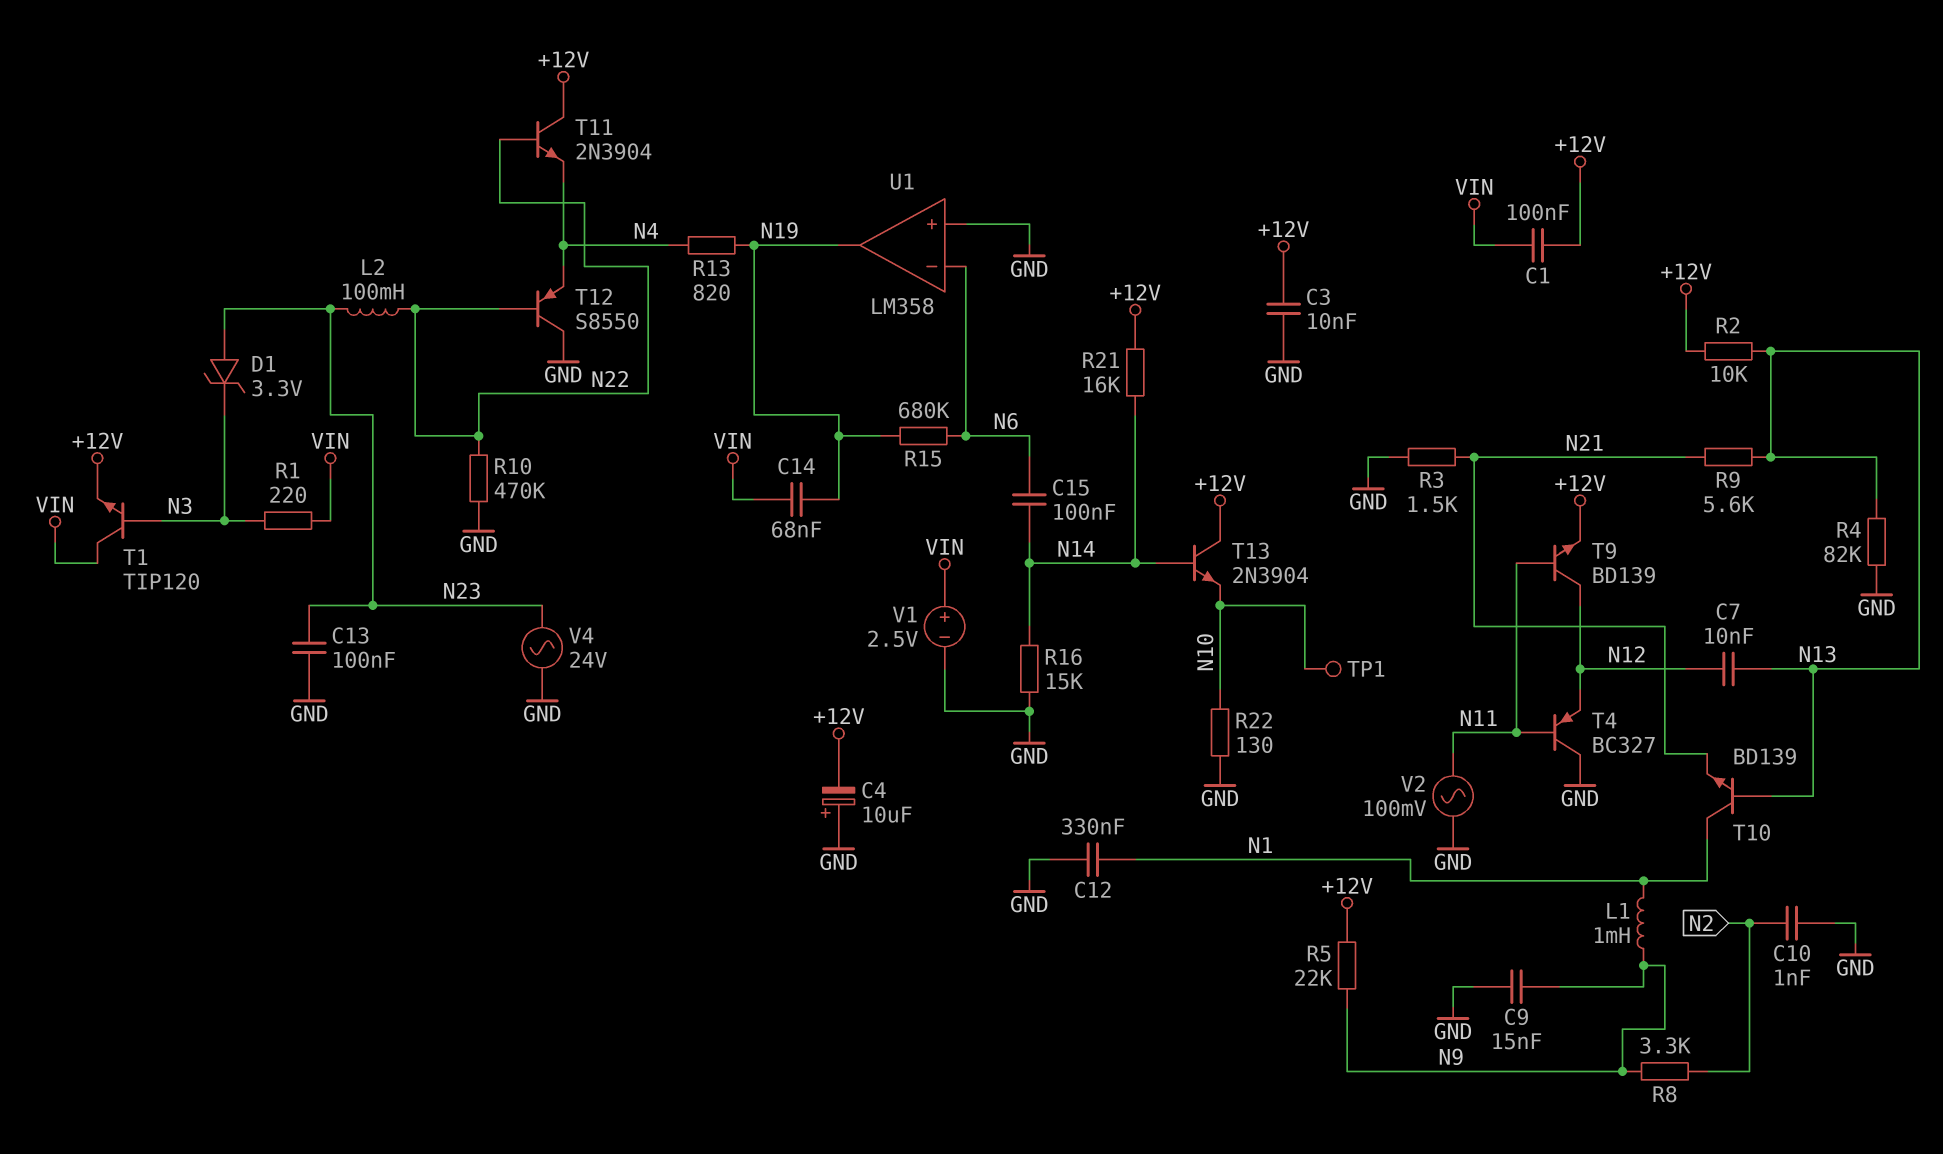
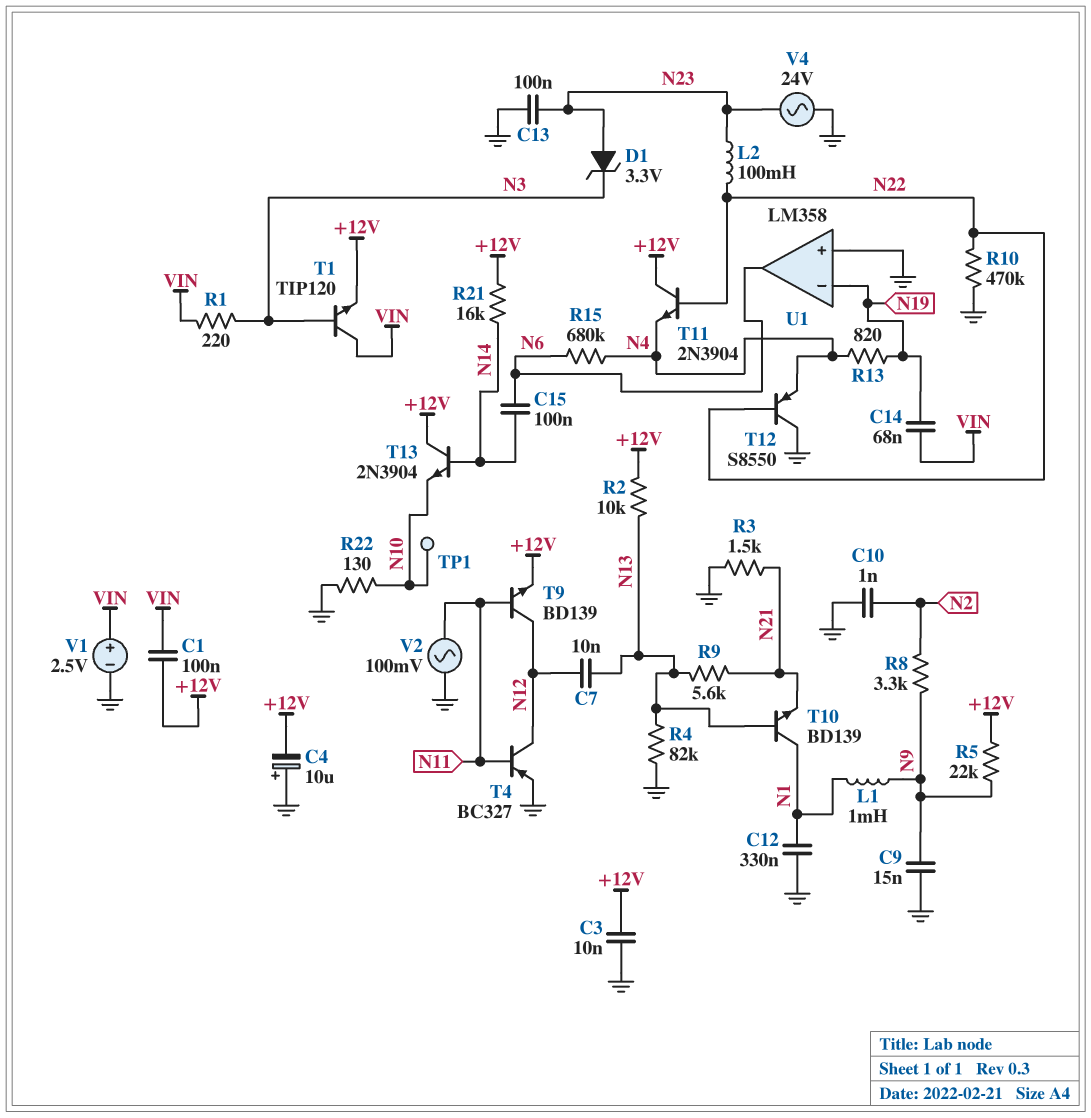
R15: 680k (N6, N19) -> 680k (N4, N6)
R16: 15k (GND, N14) -> none
T4: PNP BC327 (B N11, C GND, E N12) -> PNP BC327 (B N11, C N12, E GND)
U1 pin in-: N6 -> N19
U1 pin out: N19 -> N6

